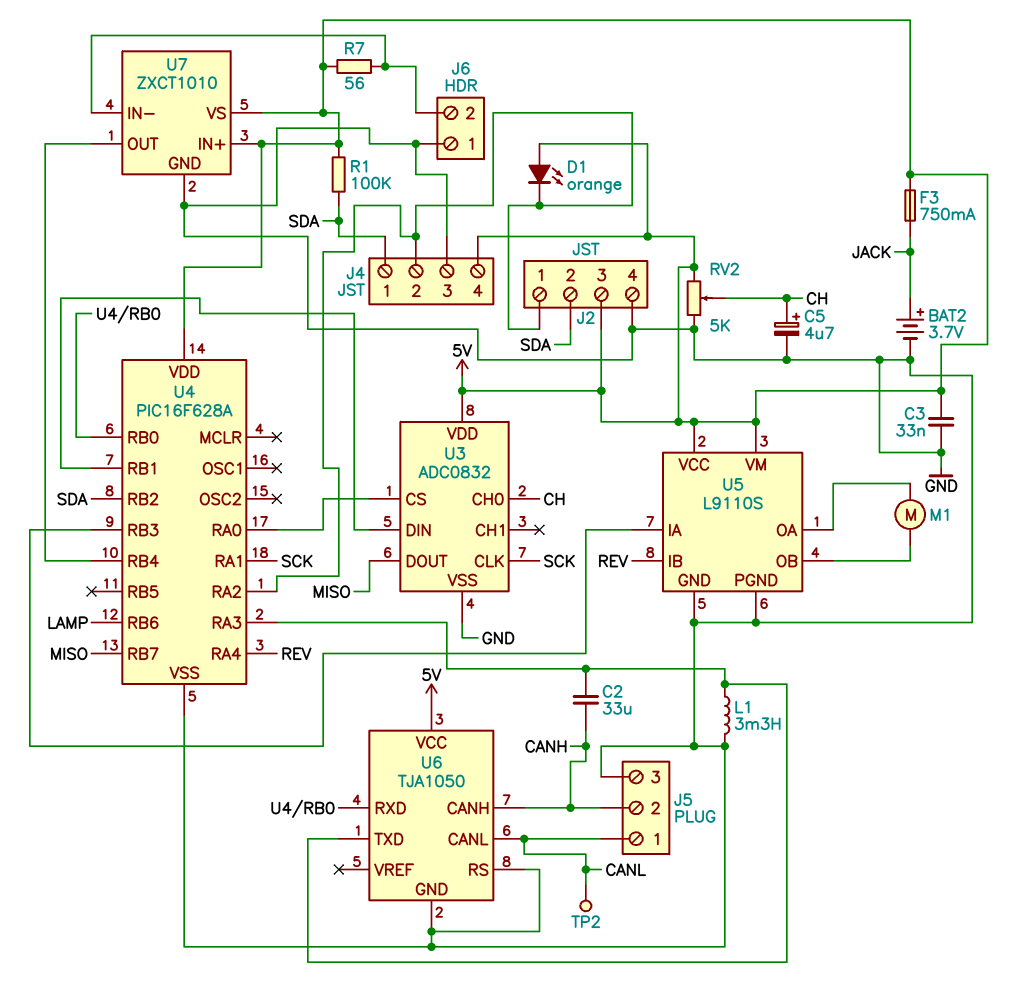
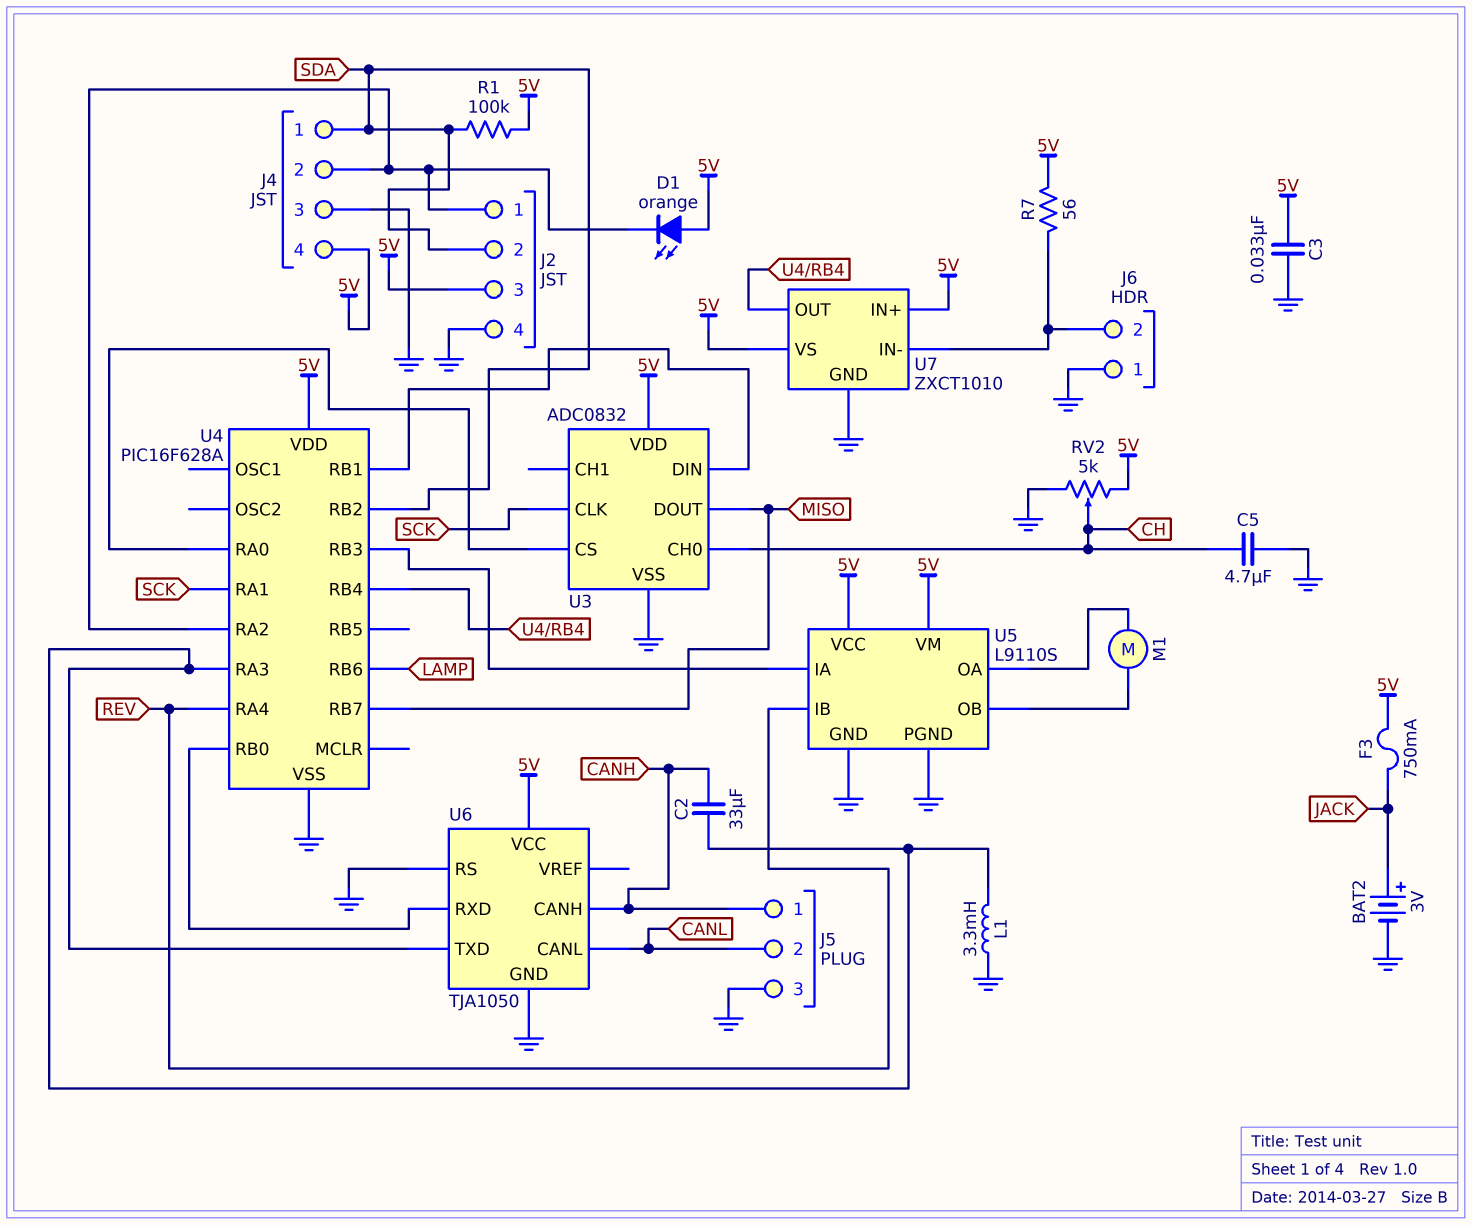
BAT2: 3.7V (plus JACK, minus GND) -> 3V (plus JACK, minus GND)
C5: 4.7uF (plus CH, minus GND) -> 4.7uF (CH, GND)
J5 pin 1: CANL -> CANH
J5 pin 2: CANH -> CANL
TP2: test point (CANL) -> none

